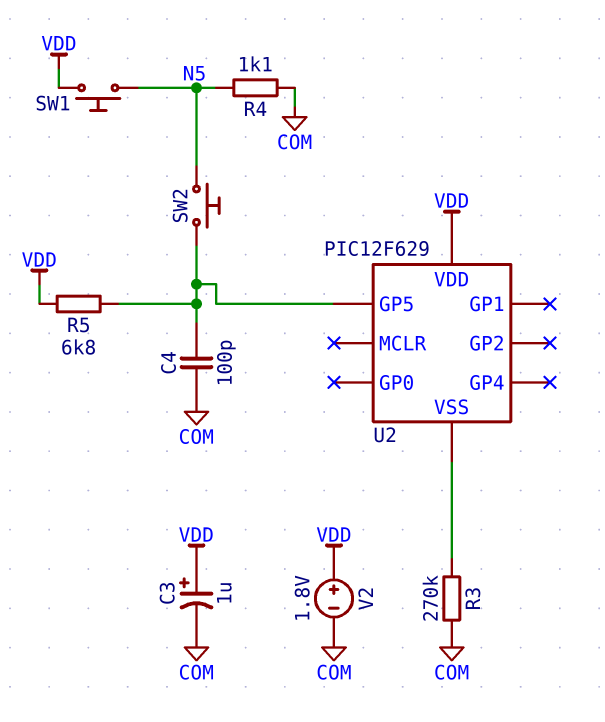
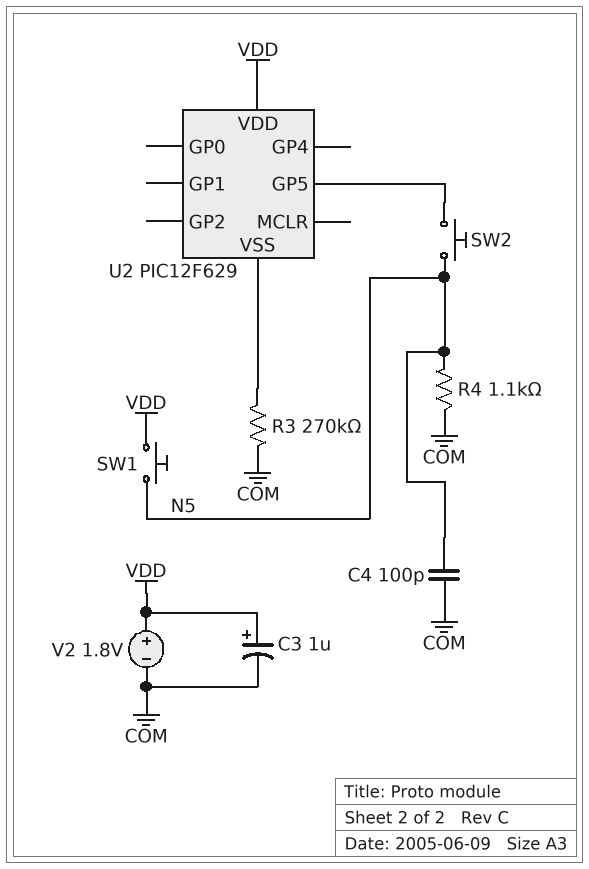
C4: 100pF (COM, U2/GP5) -> 100pF (COM, N5)
R5: 6.8k (U2/GP5, VDD) -> none

